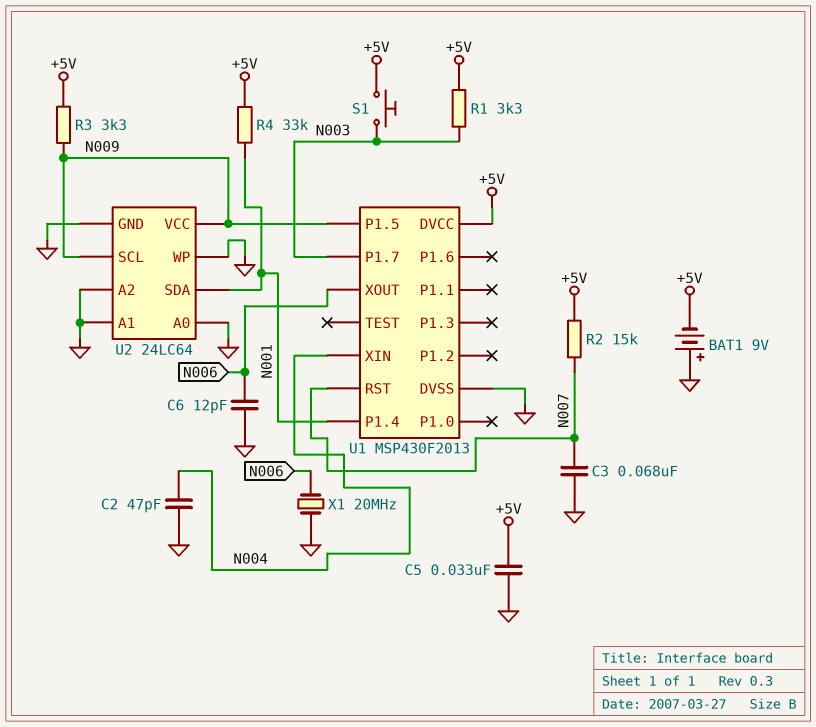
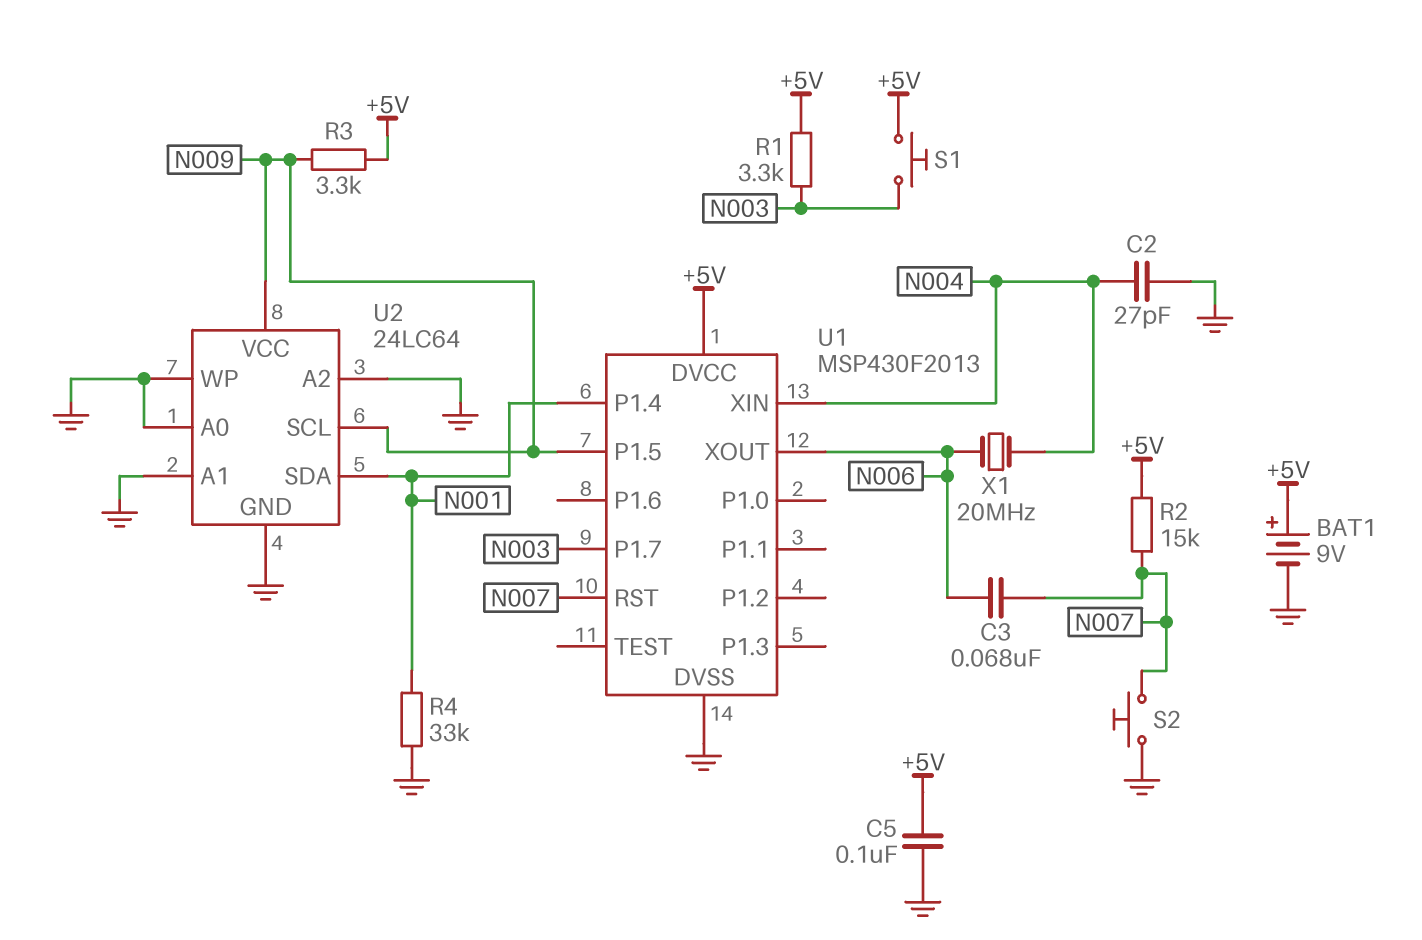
BAT1: 9V (plus GND, minus +5V) -> 9V (plus +5V, minus GND)
C2: 47pF (GND, N004) -> 27pF (GND, N004)
C3: 68nF (GND, N007) -> 68nF (N006, N007)
C5: 33nF (+5V, GND) -> 100nF (+5V, GND)
C6: 12pF (GND, N006) -> none
R4: 33k (+5V, N001) -> 33k (GND, N001)
S2: none -> button (GND, N007)
X1: 20MHz (GND, N006) -> 20MHz (N004, N006)

